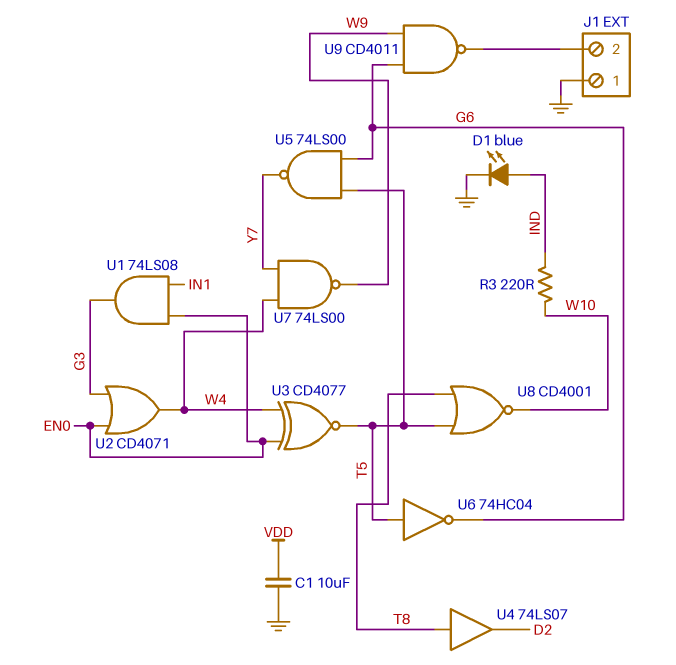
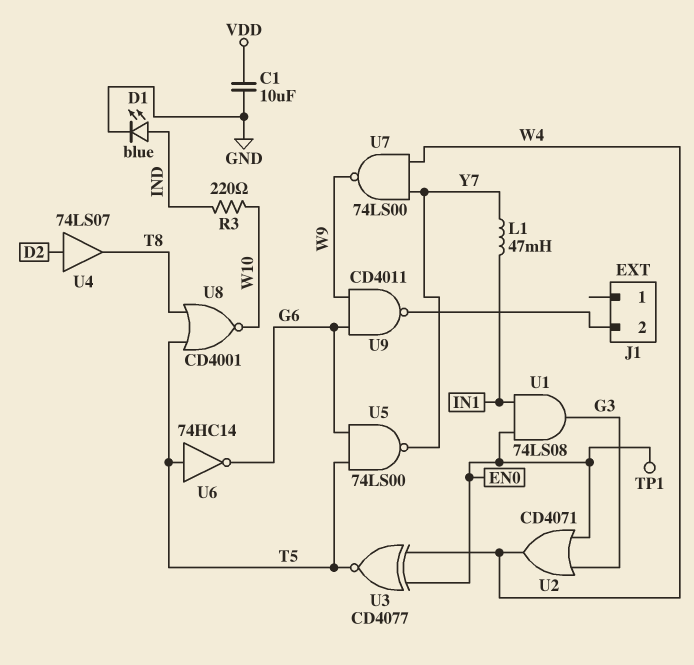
J1 pin 1: GND -> none
L1: none -> 47mH (IN1, Y7)
TP1: none -> test point (EN0)
U4: buffer 74LS07 (in T8, out D2) -> buffer 74LS07 (in D2, out T8)
U6: NOT 74HC04 (in T5, out G6) -> NOT 74HC14 (in T5, out G6)

